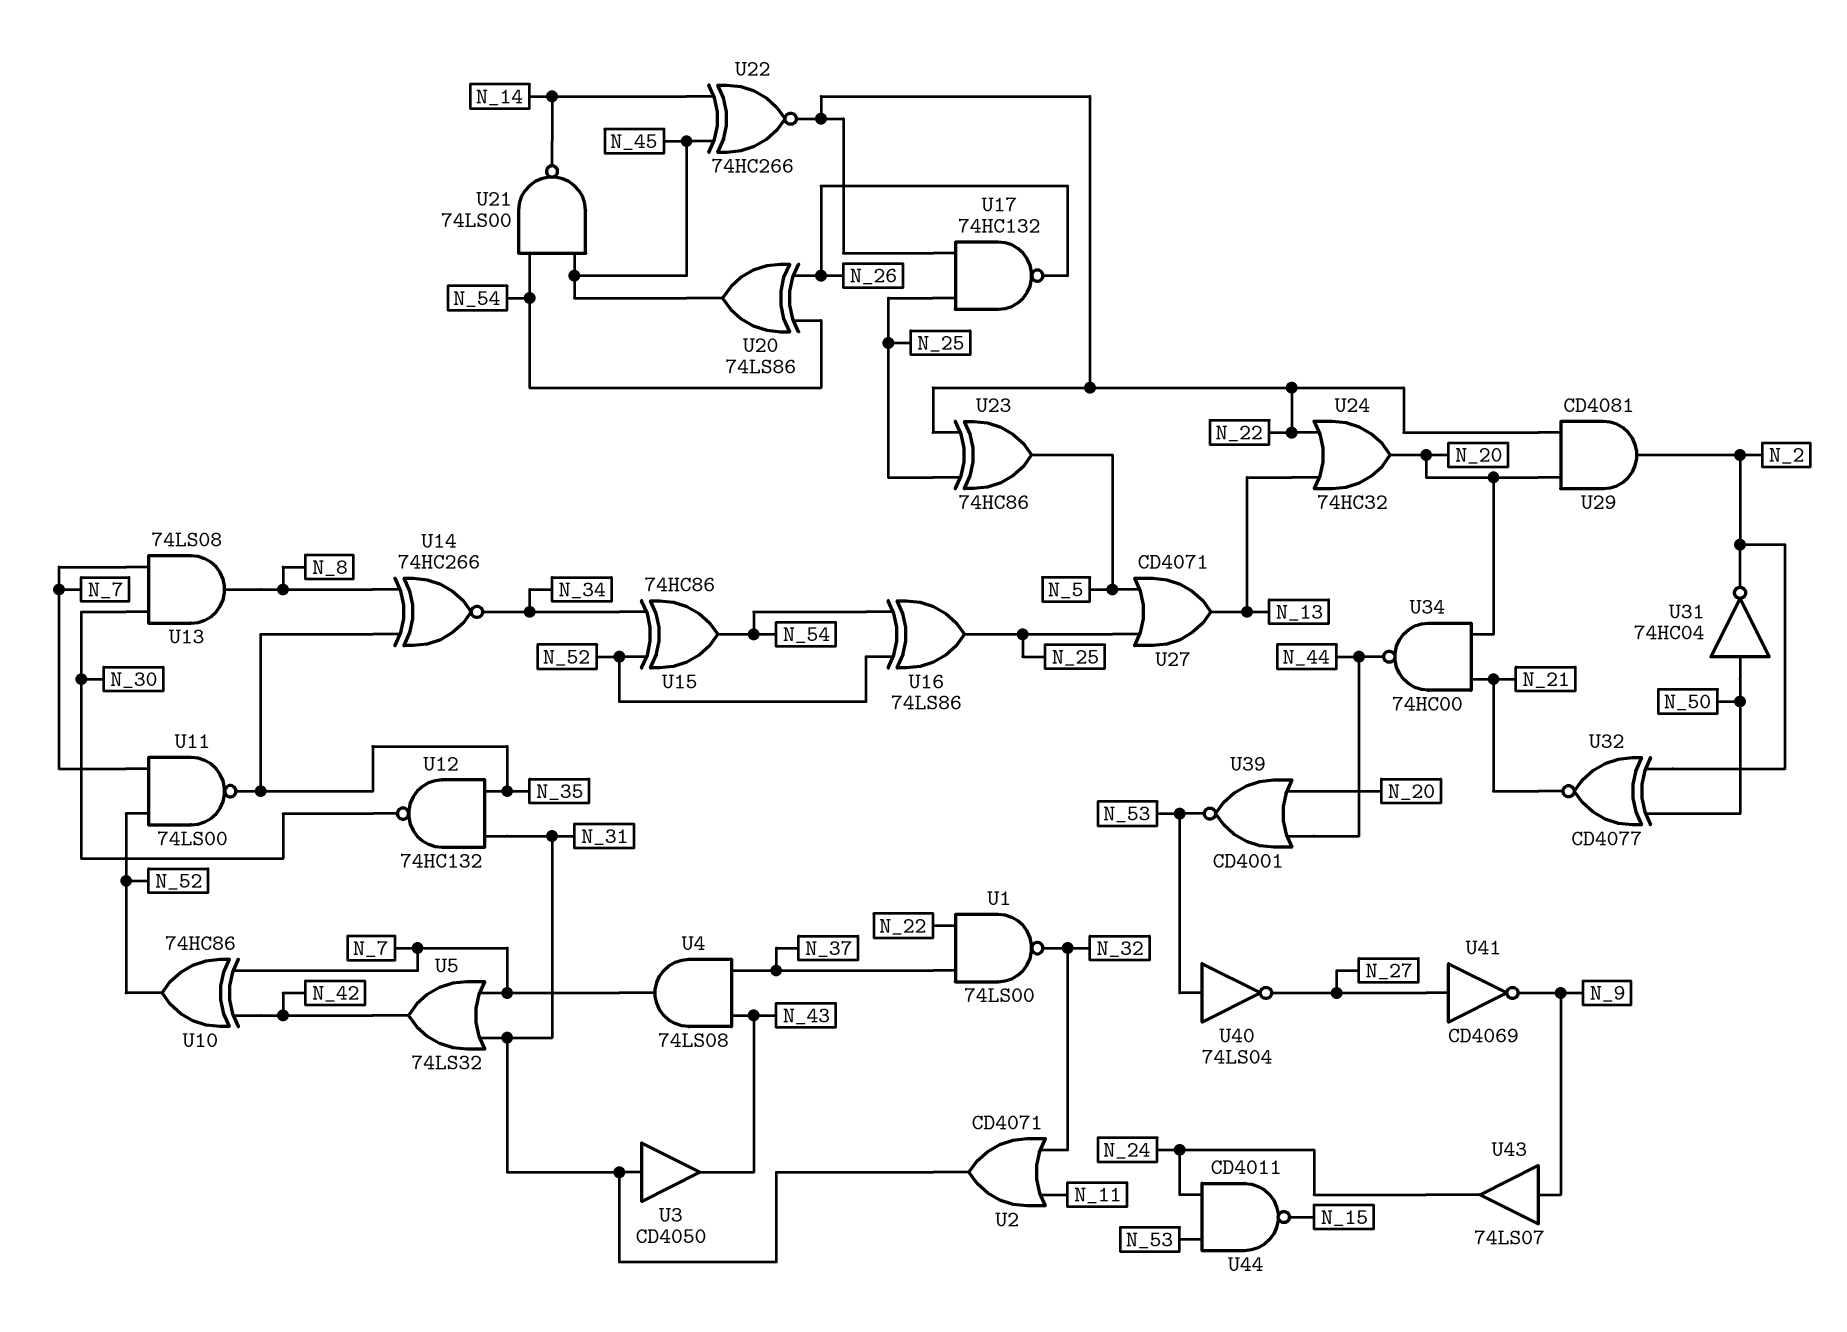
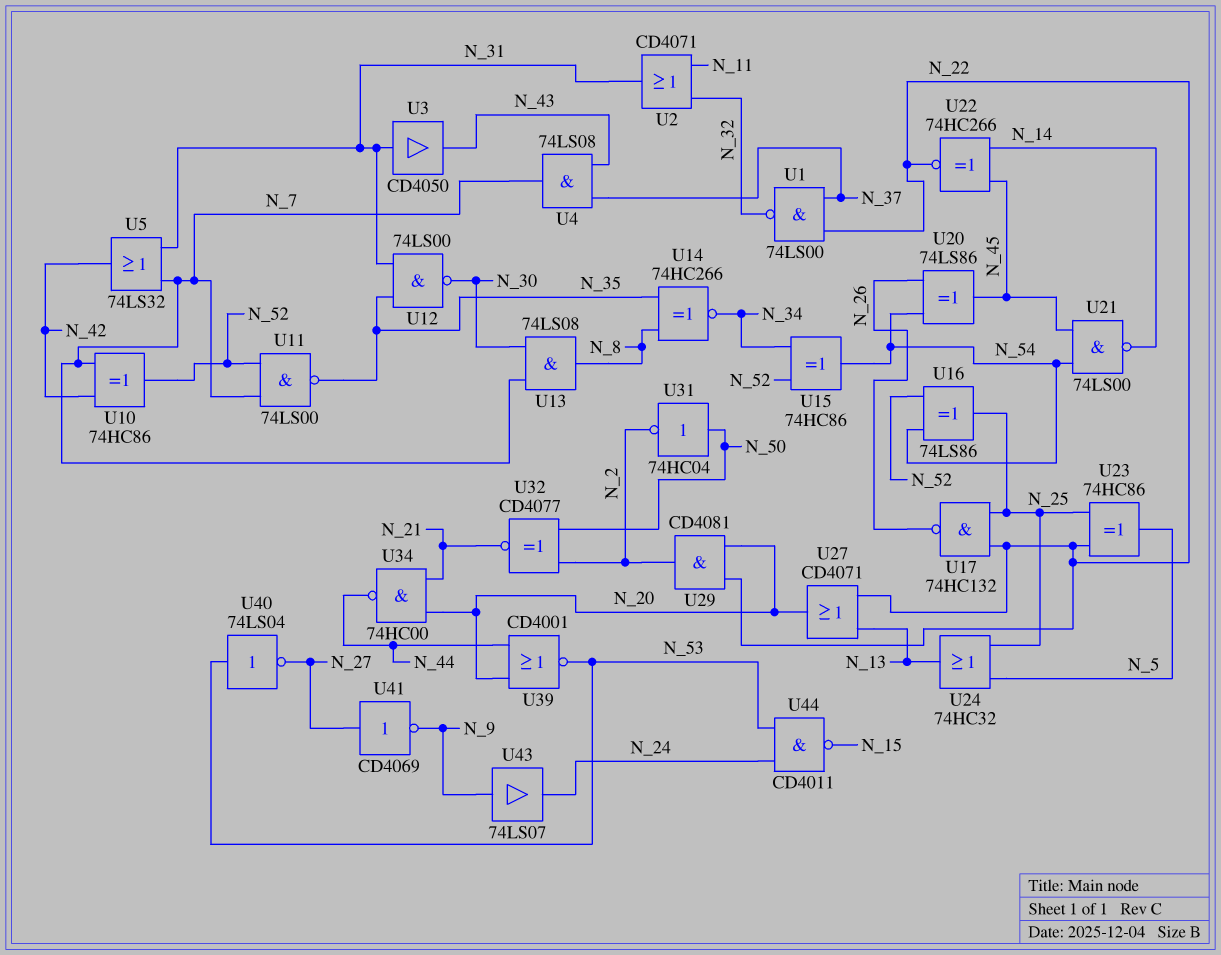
U12: NAND 74HC132 (in N_31, in N_35, out N_30) -> NAND 74LS00 (in N_31, in N_35, out N_30)
U24: OR 74HC32 (in N_13, in N_22, out N_20) -> OR 74HC32 (in N_5, in N_25, out N_13)
U27: OR CD4071 (in N_5, in N_25, out N_13) -> OR CD4071 (in N_13, in N_22, out N_20)

